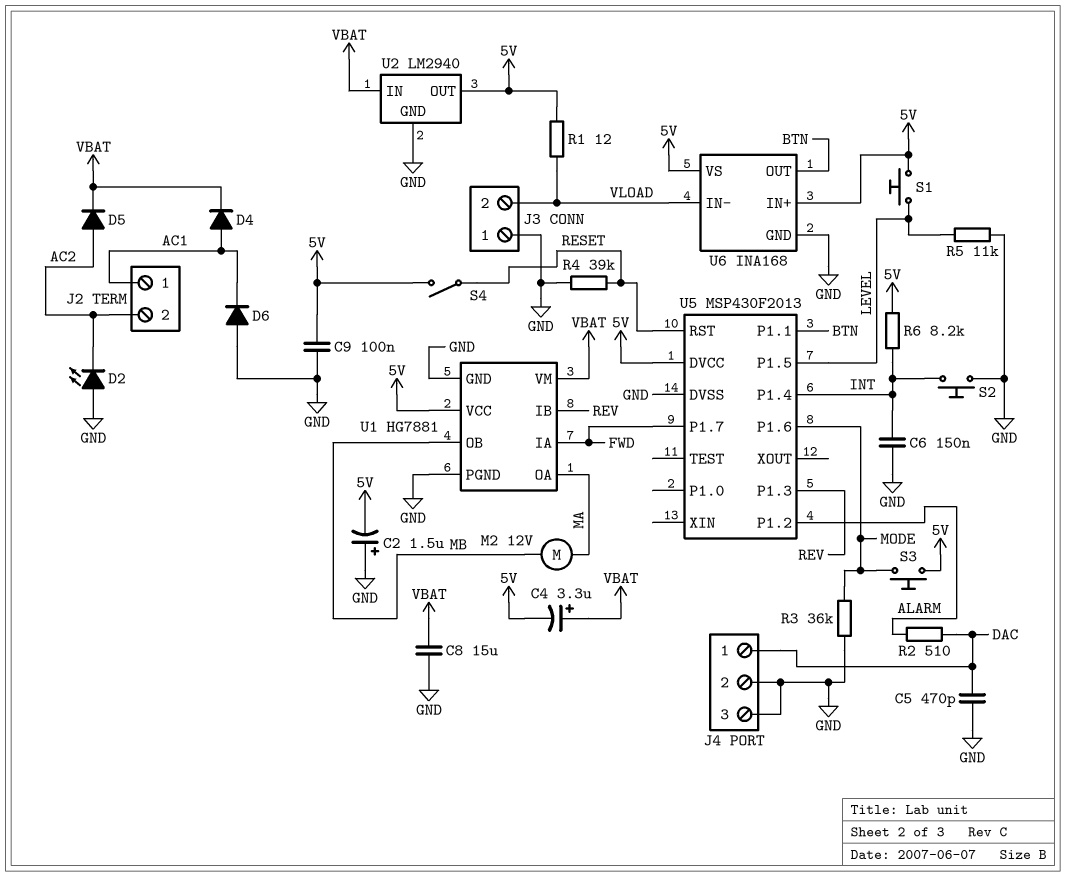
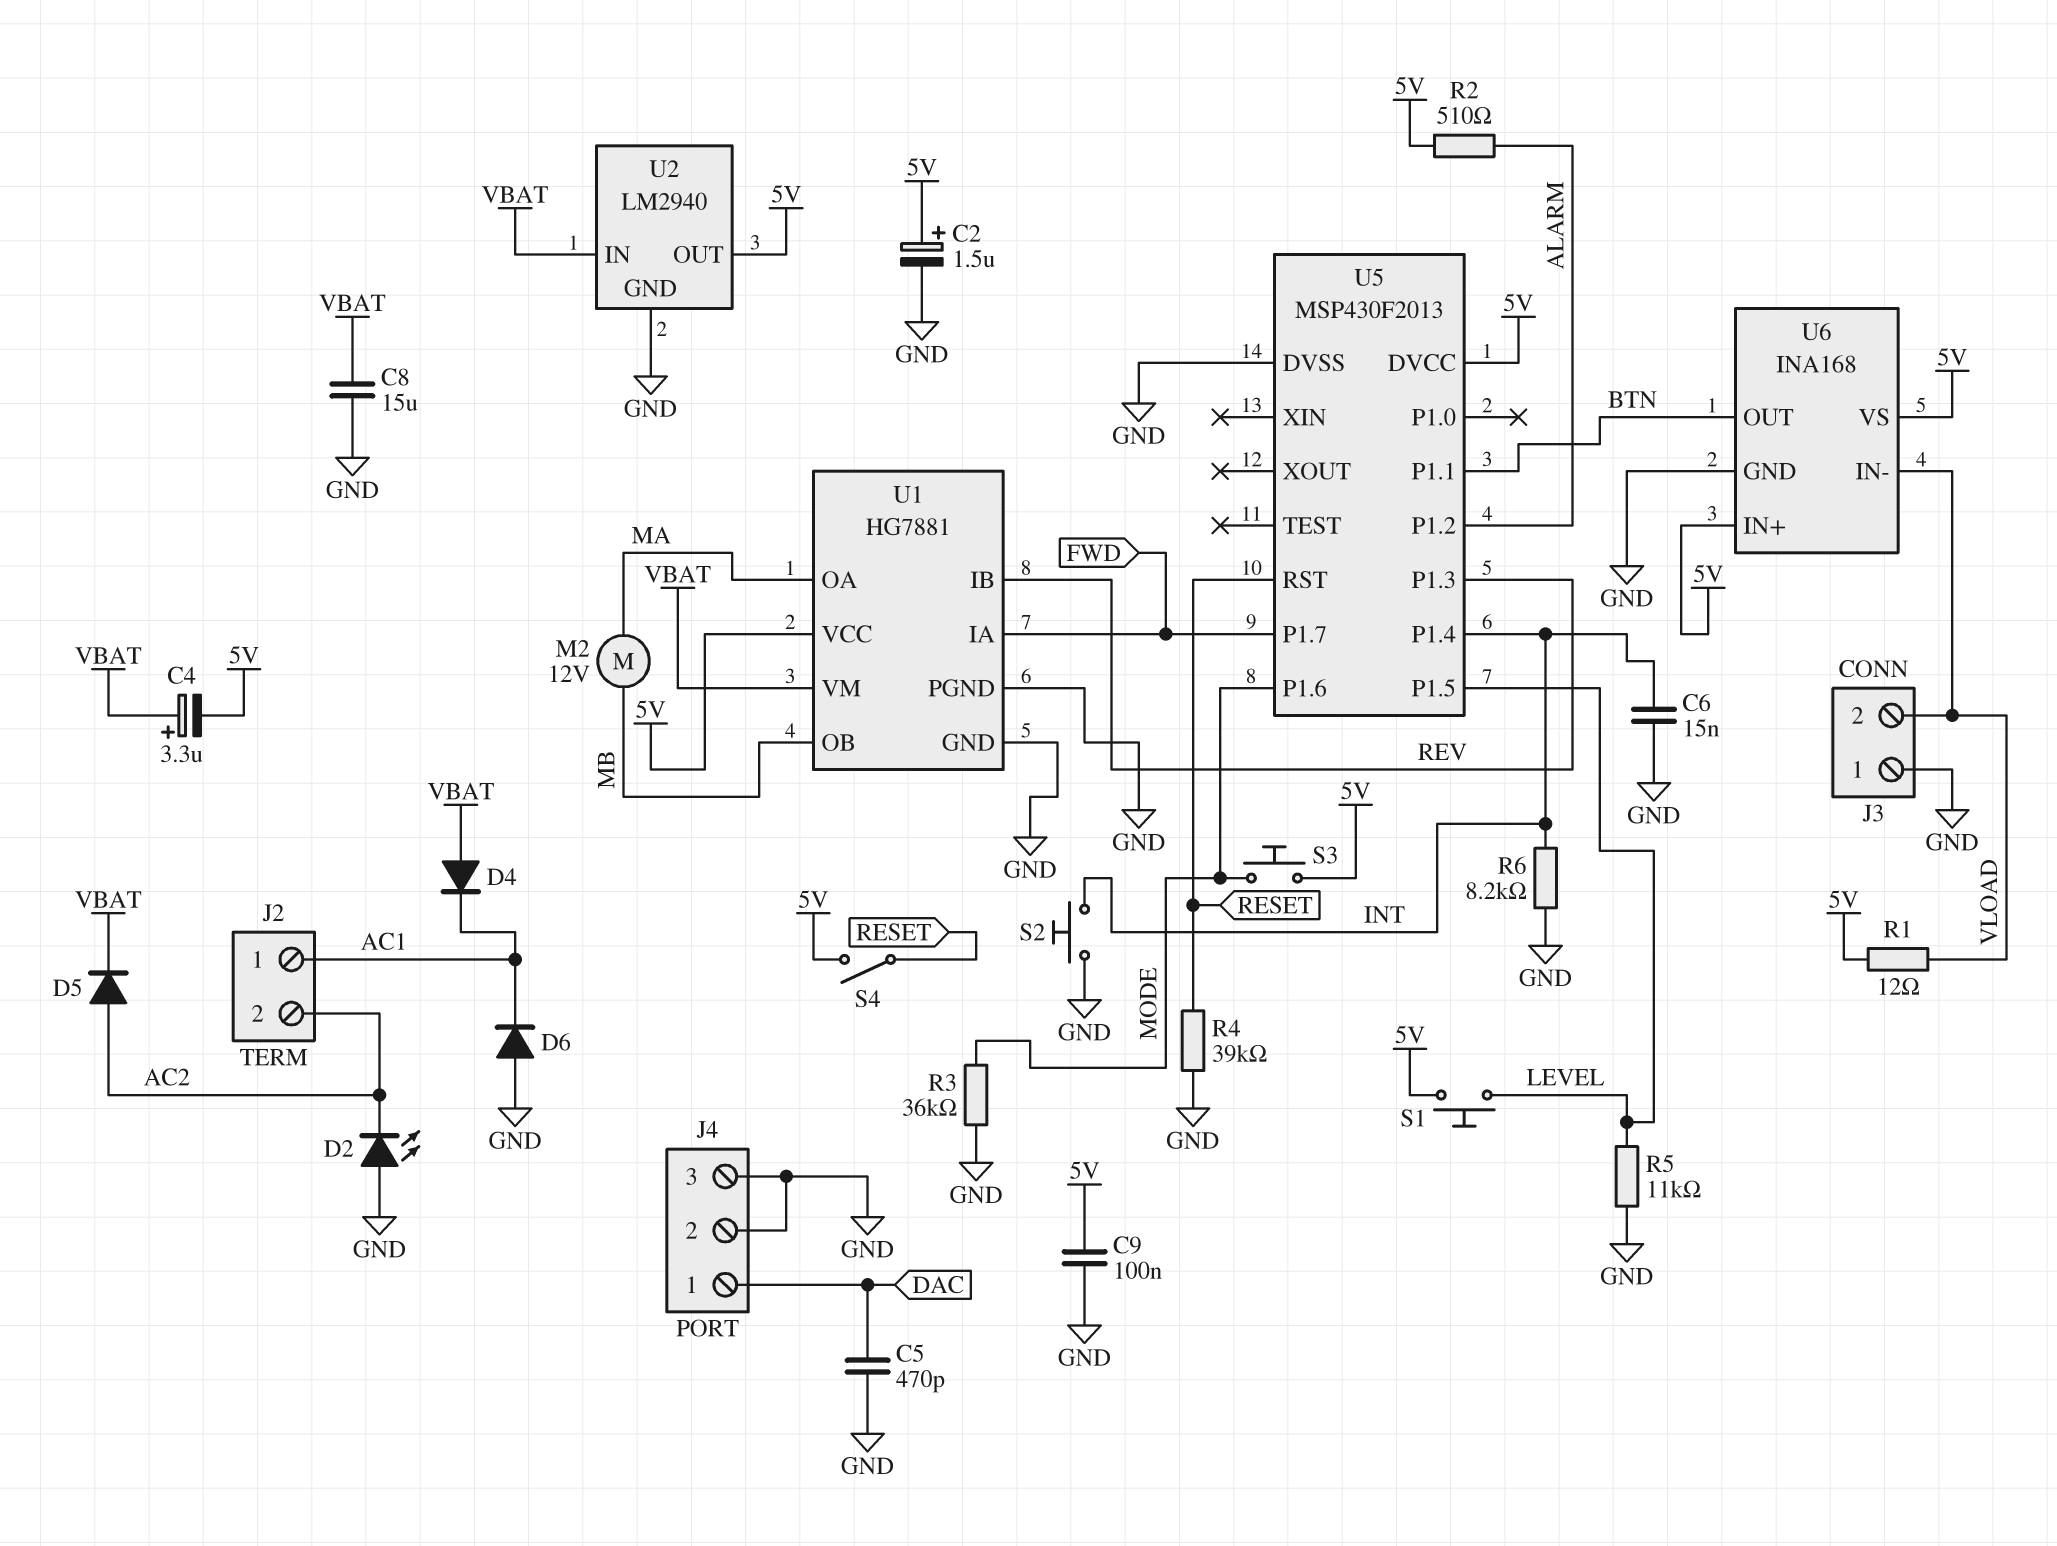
C2: 1.5uF (plus GND, minus 5V) -> 1.5uF (plus 5V, minus GND)
C6: 150nF (GND, INT) -> 15nF (GND, INT)
D4: diode (A AC1, K VBAT) -> diode (A VBAT, K AC1)
R2: 510 (ALARM, DAC) -> 510 (5V, ALARM)
R6: 8.2k (5V, INT) -> 8.2k (GND, INT)

